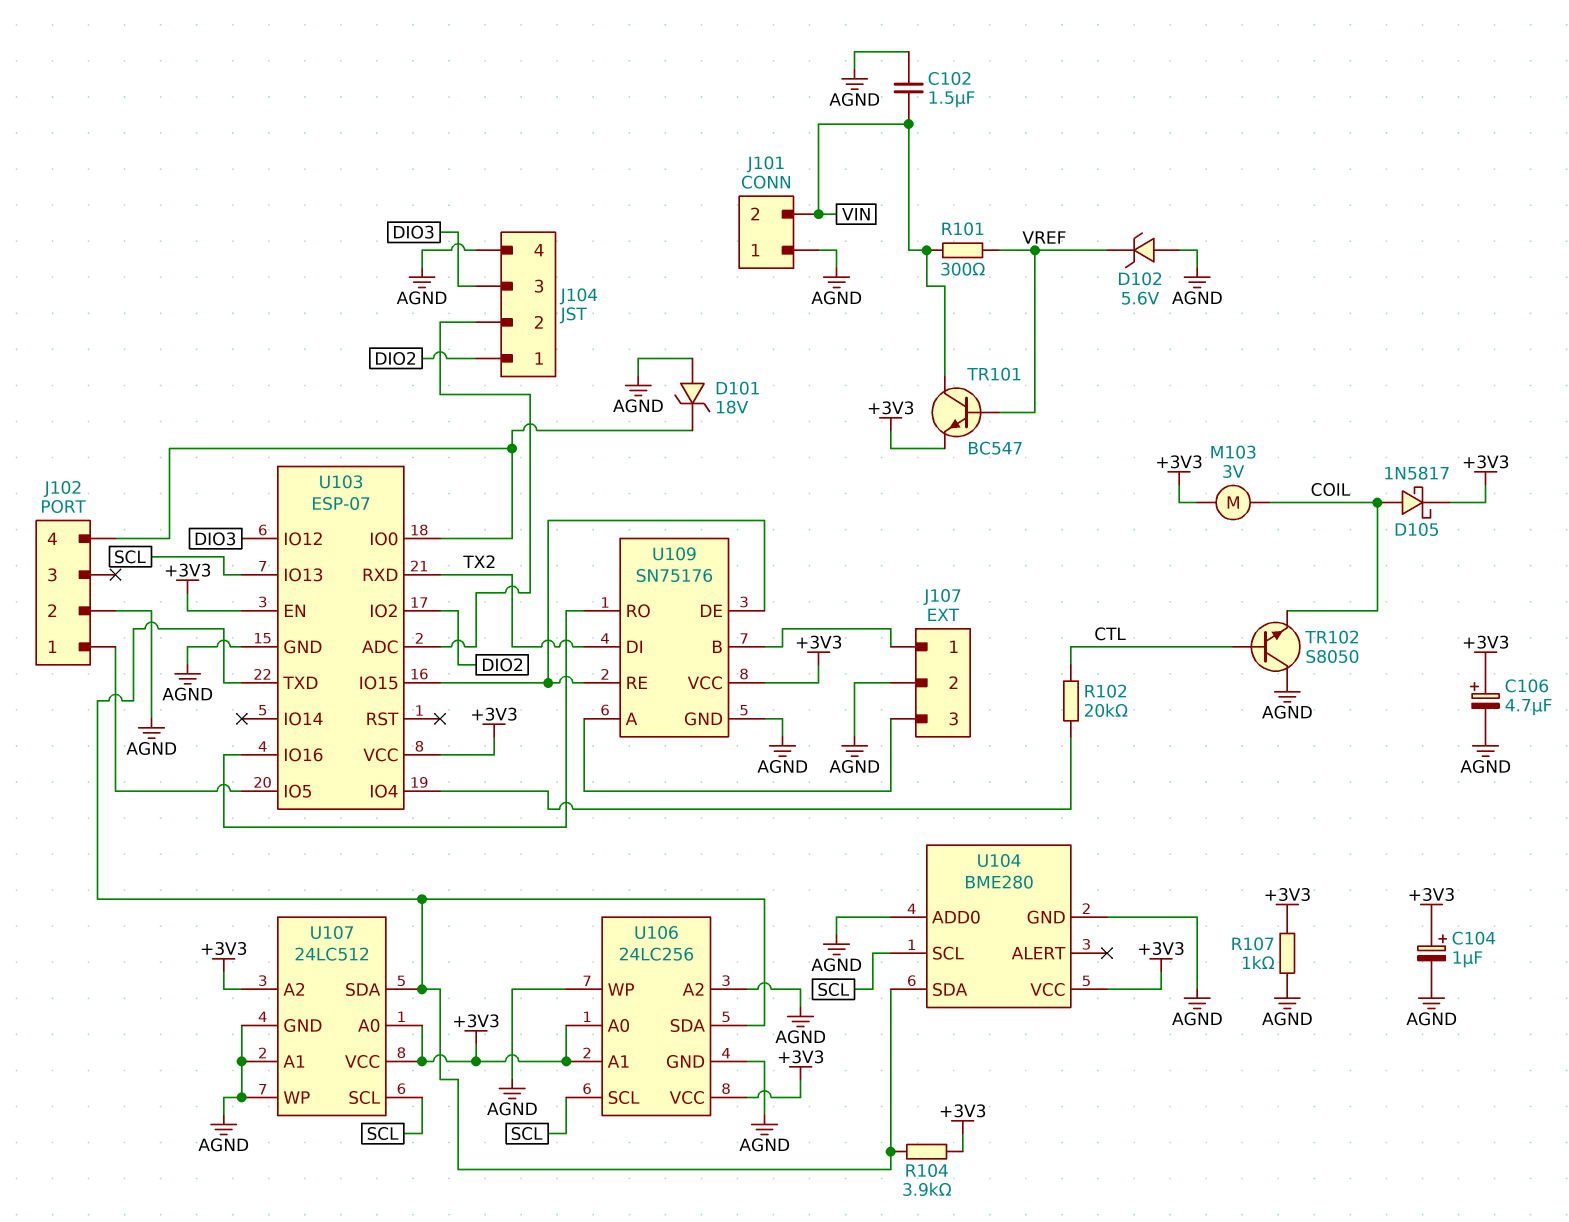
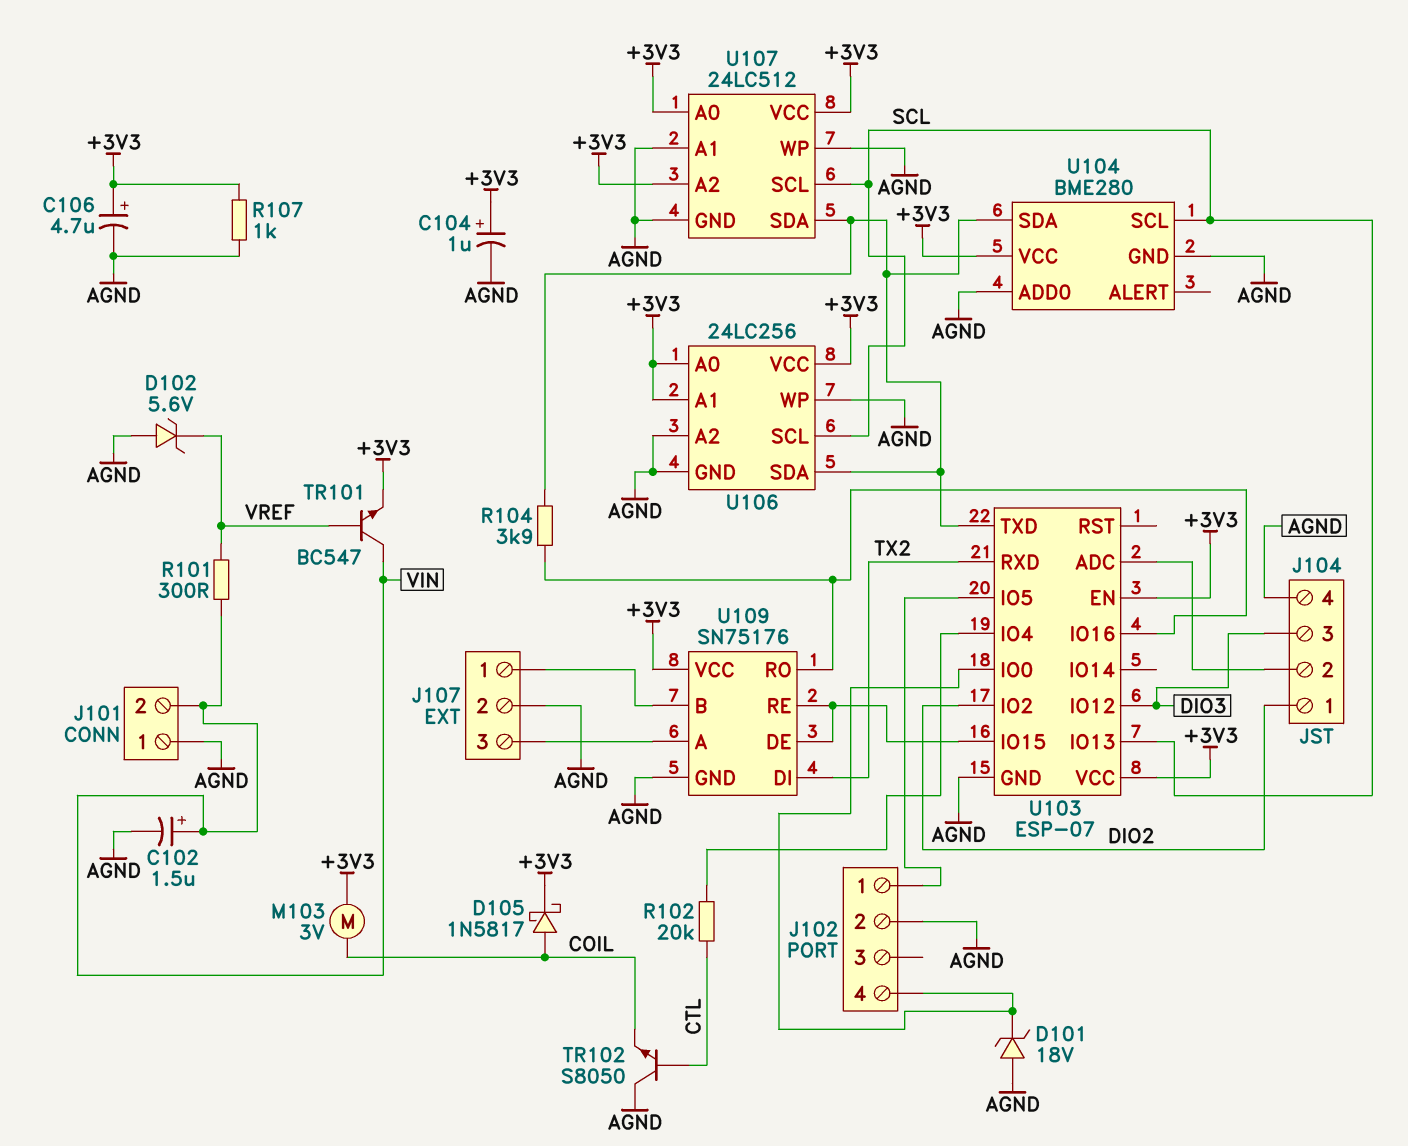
C102: 1.5uF (AGND, VIN) -> 1.5uF (plus VIN, minus AGND)
R104: 3.9k (+3V3, U103/TXD) -> 3.9k (U103/IO16, U103/TXD)

